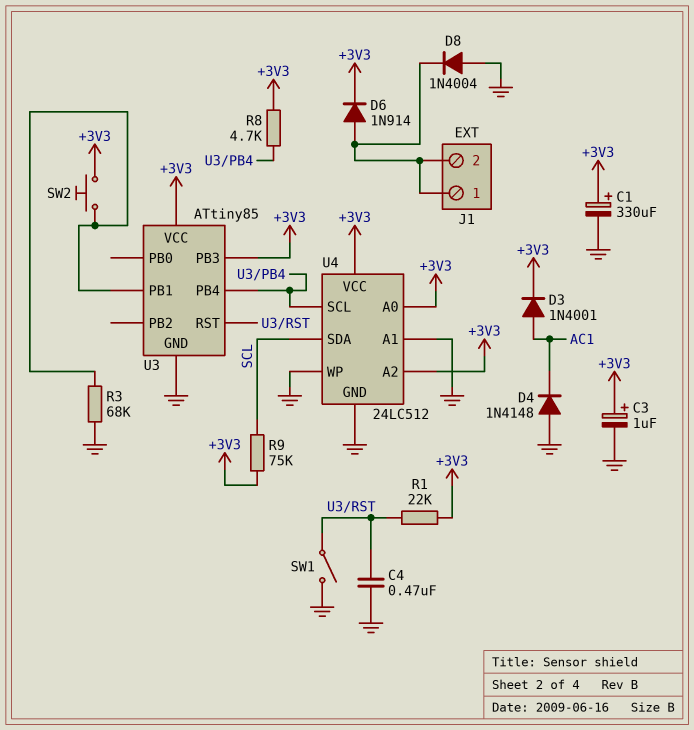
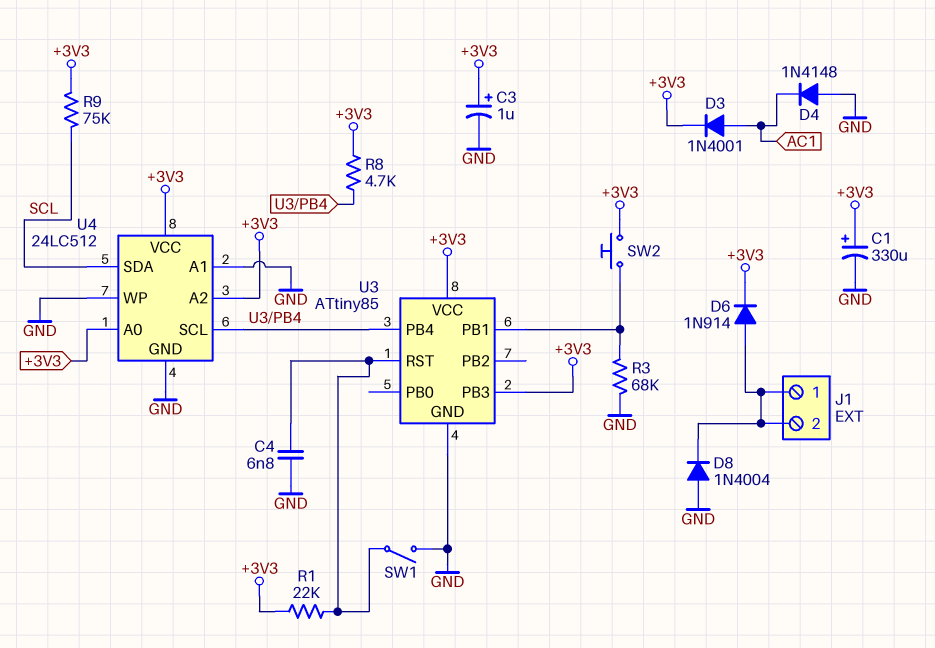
C4: 470nF (GND, U3/RST) -> 6.8nF (GND, U3/RST)

